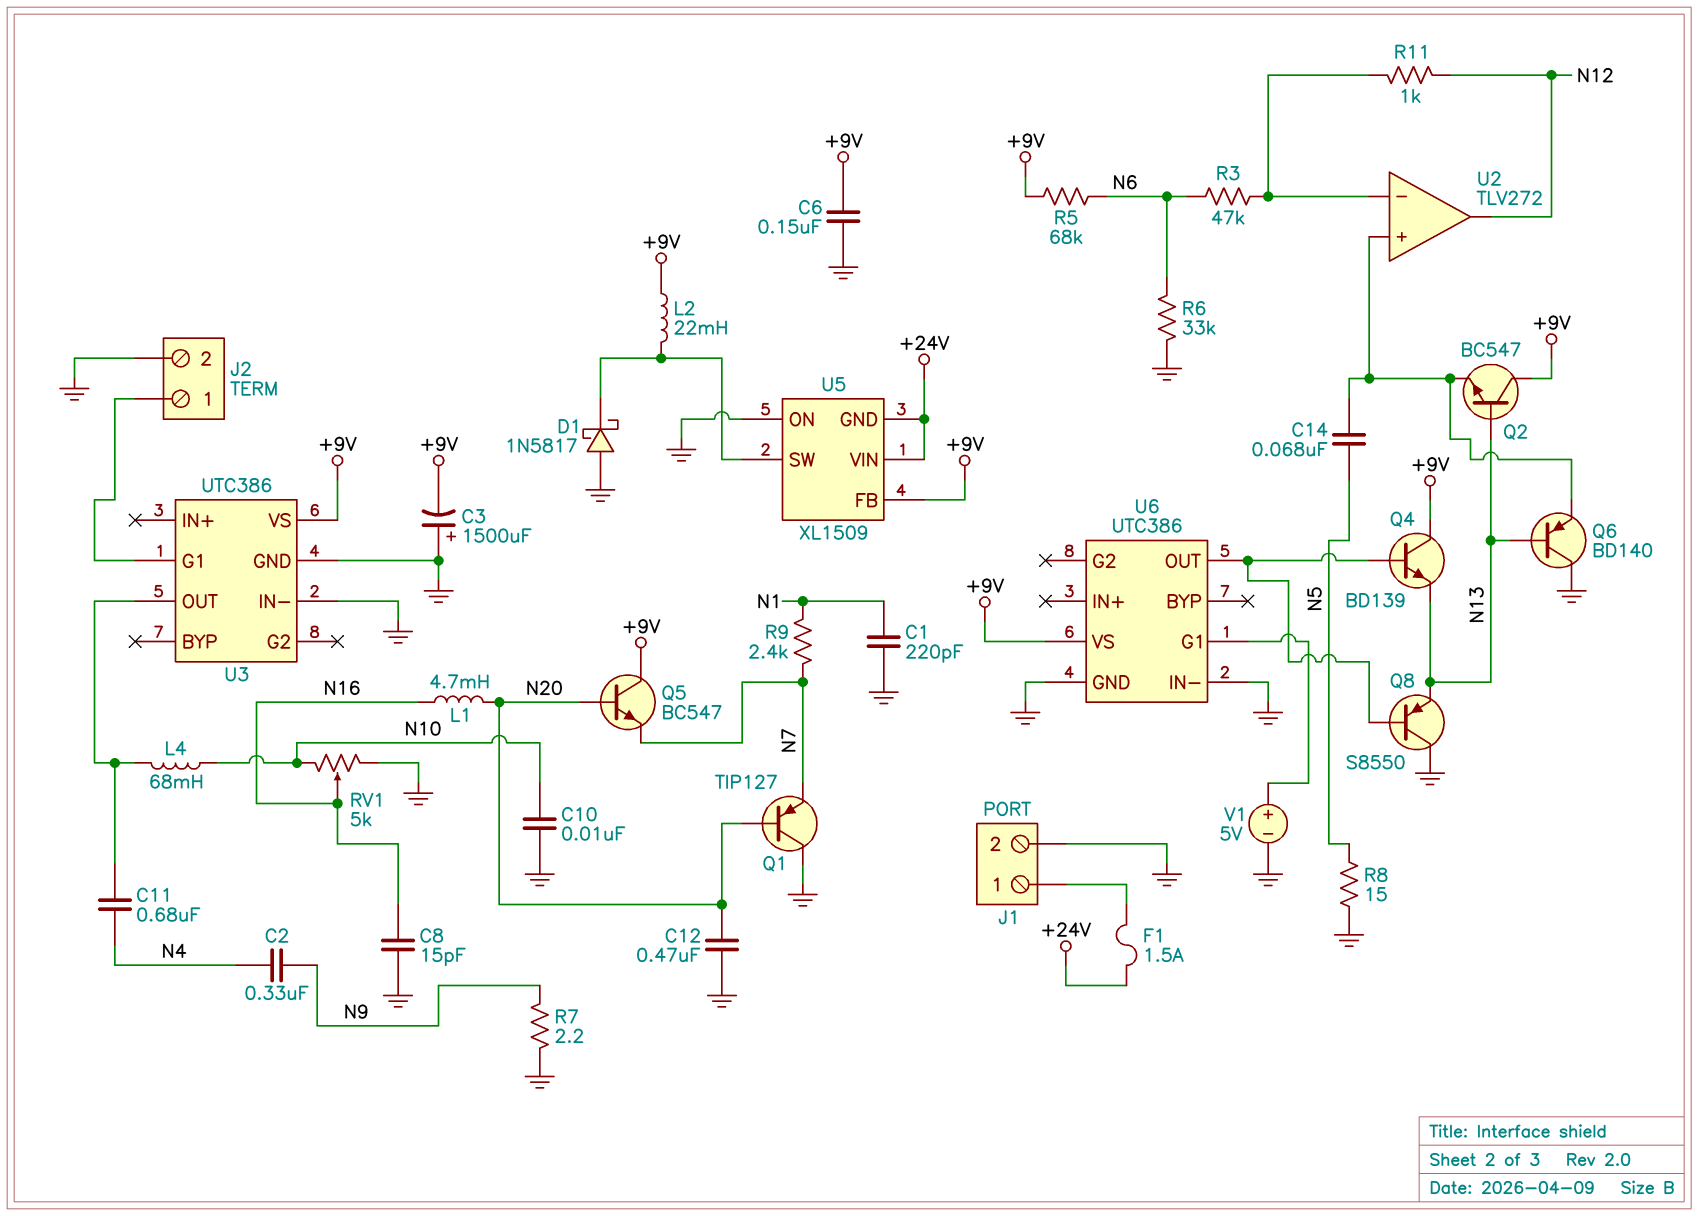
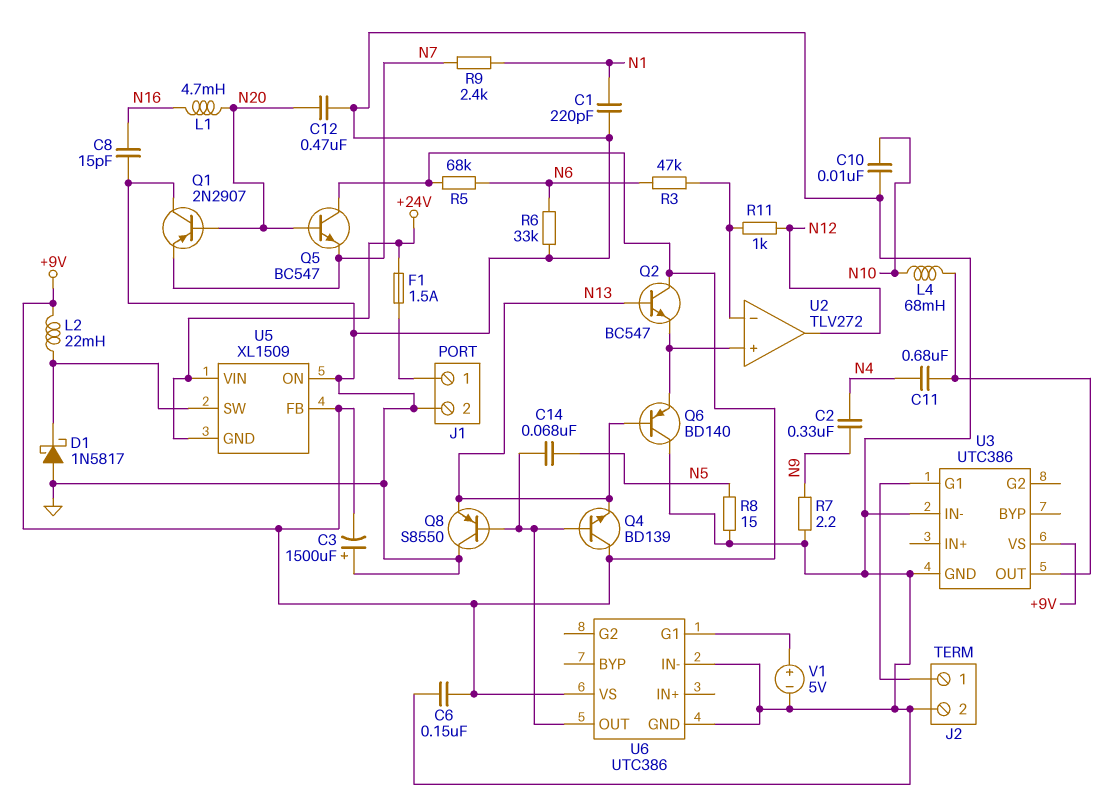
C14: 68nF (N5, U2/in+) -> 68nF (N5, U6/OUT)
Q1: PNP TIP127 (B N20, C GND, E N7) -> PNP 2N2907 (B N20, C GND, E N7)
RV1: 5k (GND, N10, wiper N16) -> none

